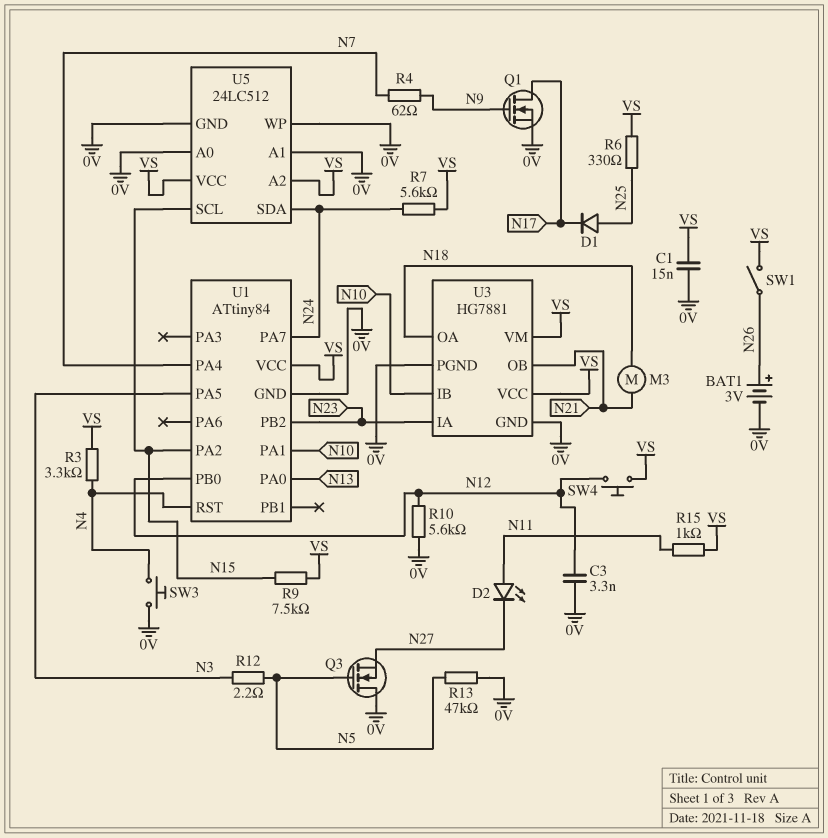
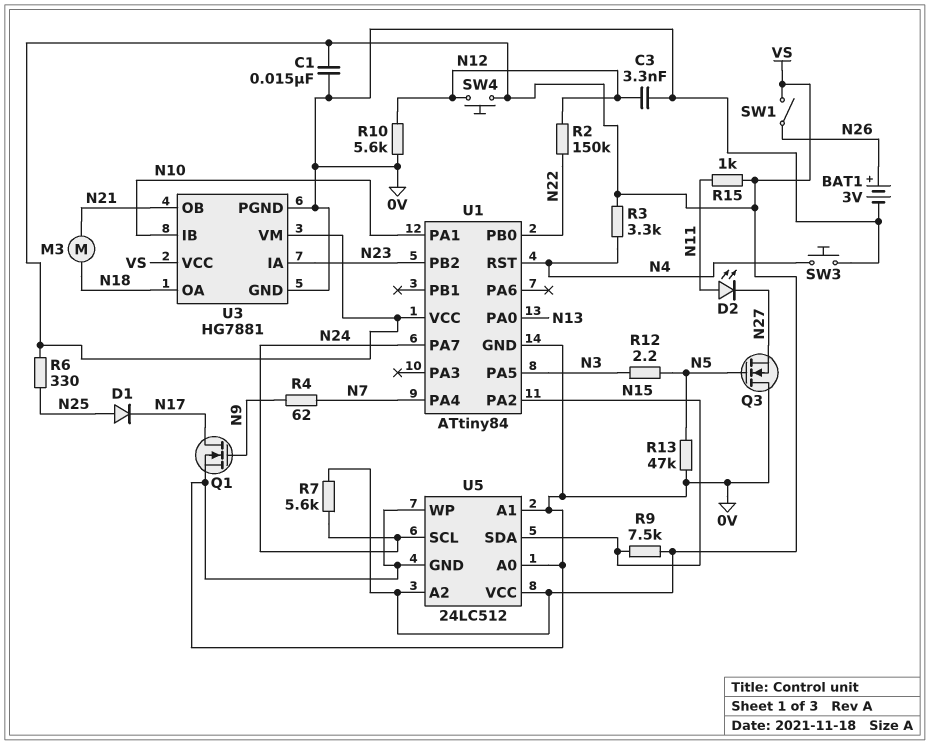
R2: none -> 150k (N12, N22)
U1 pin PB0: N12 -> N22
U5 pin SCL: N15 -> N24
U5 pin SDA: N24 -> N15

